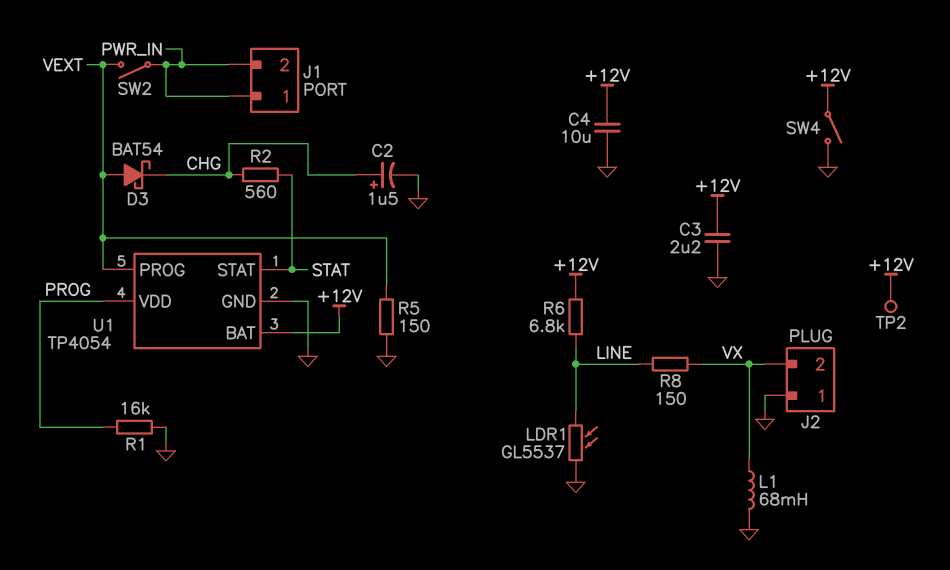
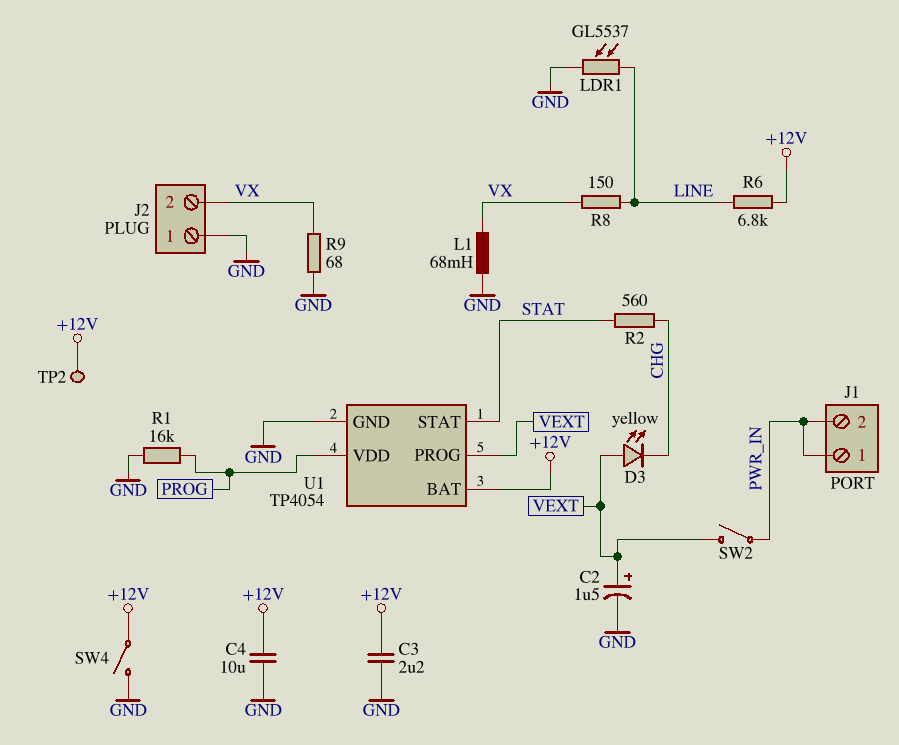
C2: 1.5uF (plus CHG, minus GND) -> 1.5uF (plus VEXT, minus GND)
D3: schottky BAT54 (A VEXT, K CHG) -> LED yellow (A VEXT, K CHG)
R5: 150 (GND, VEXT) -> none
R9: none -> 68 (GND, VX)

